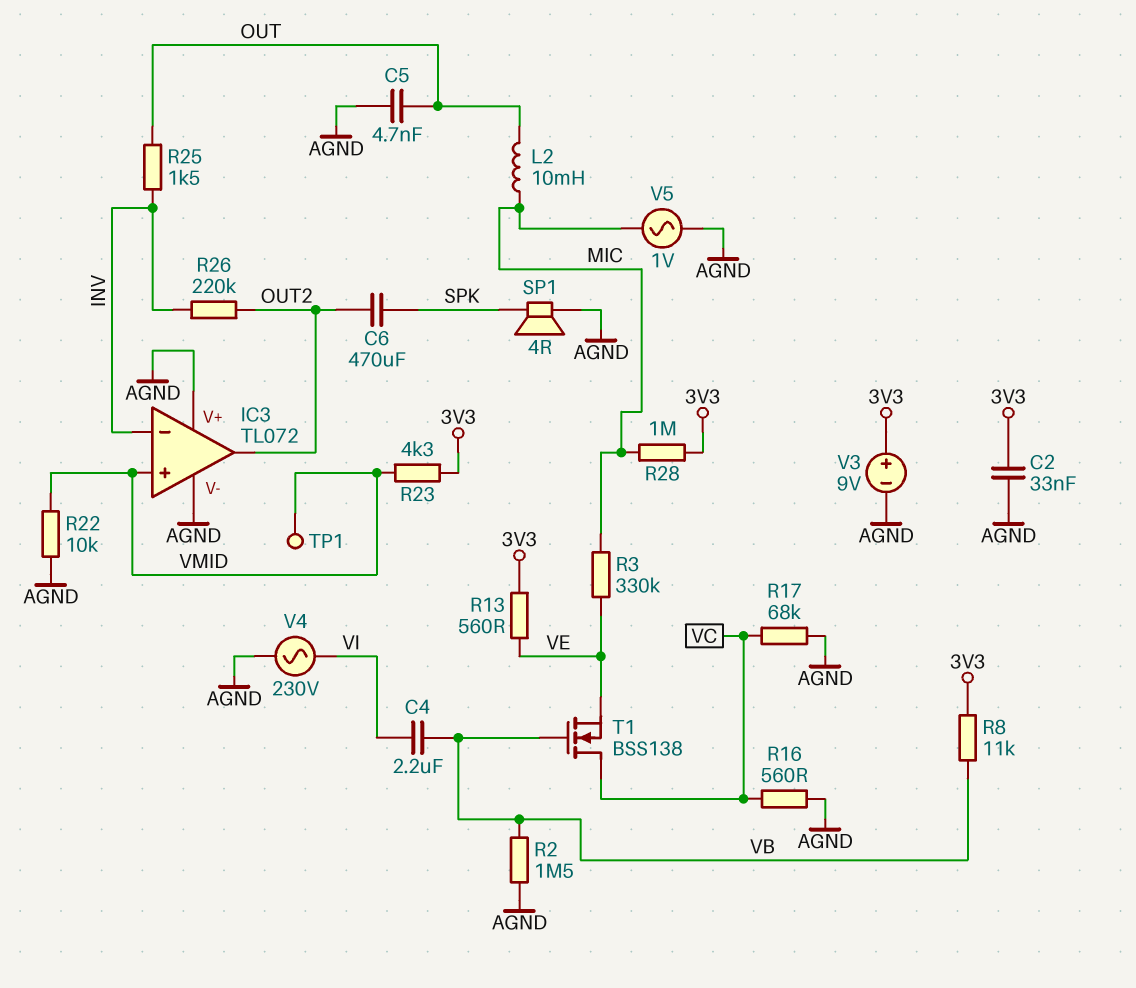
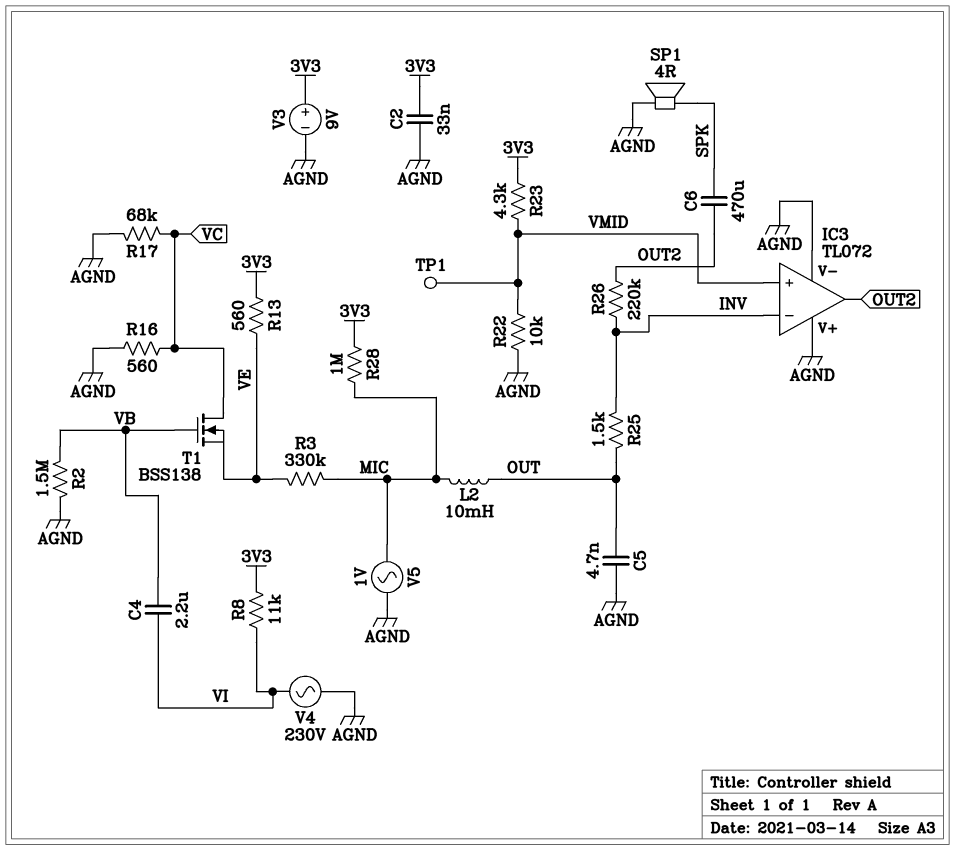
R8: 11k (3V3, VB) -> 11k (3V3, VI)

